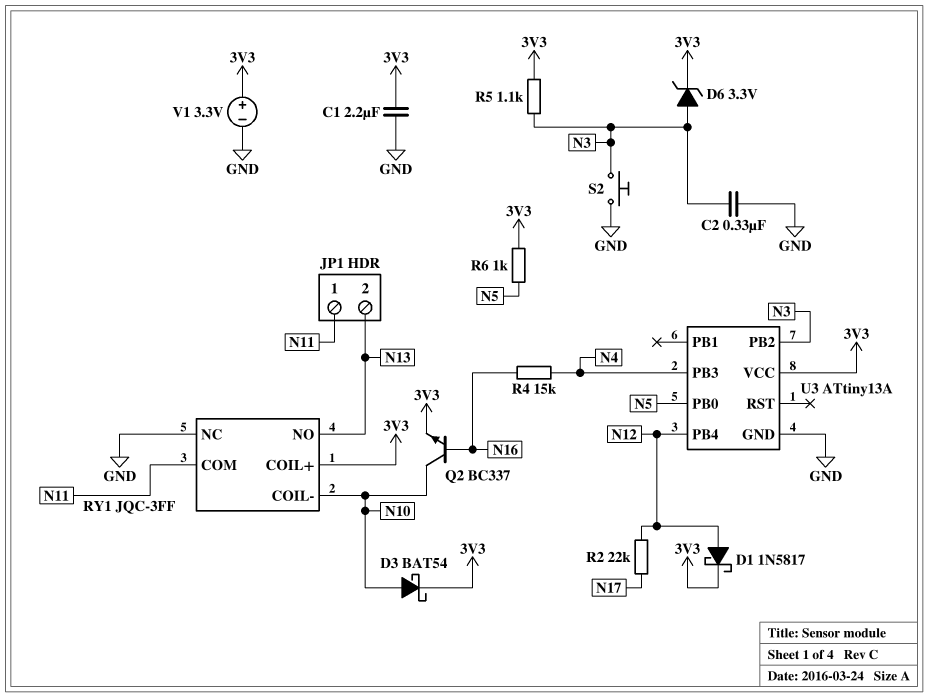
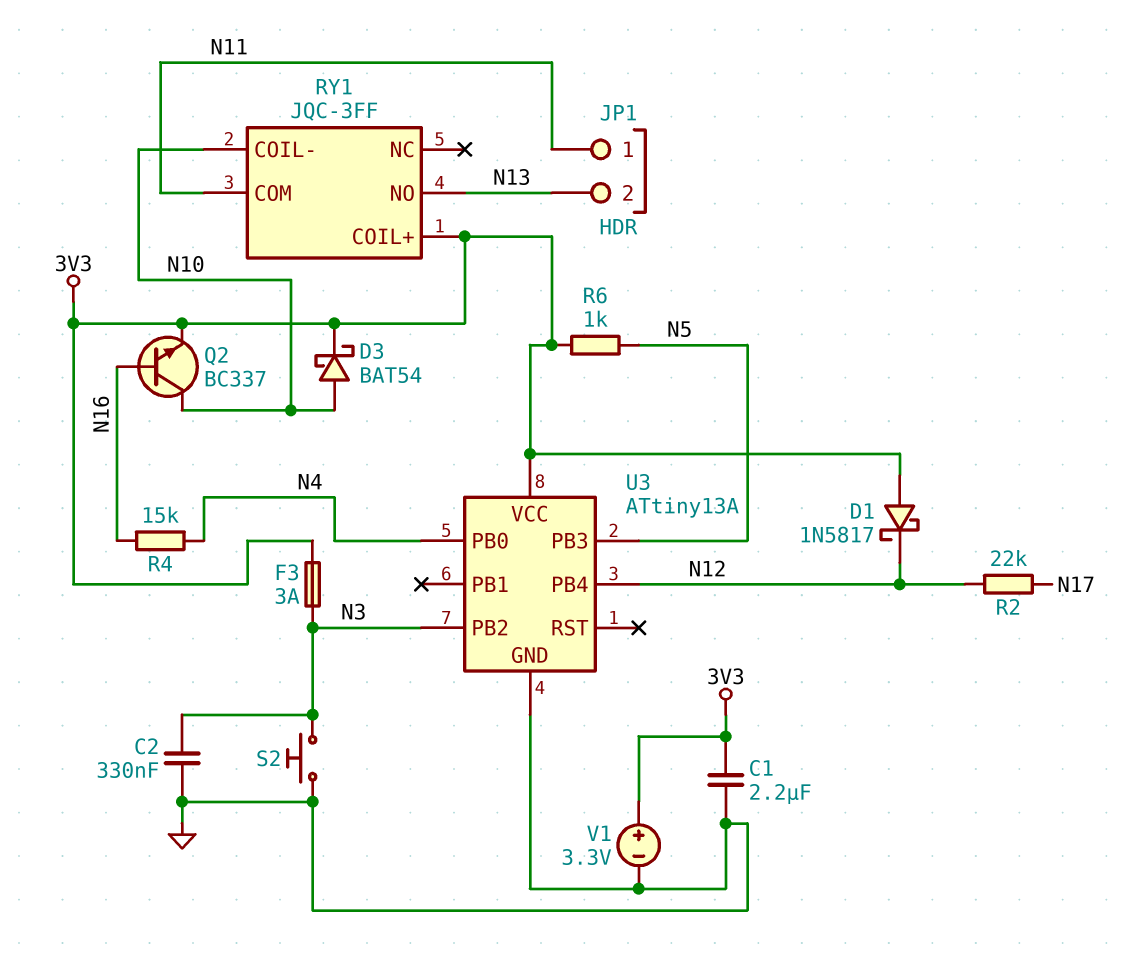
D1: schottky 1N5817 (A N12, K 3V3) -> schottky 1N5817 (A 3V3, K N12)
D6: zener 3.3V (A N3, K 3V3) -> none
F3: none -> 3A (3V3, N3)
R5: 1.1k (3V3, N3) -> none
RY1 pin NC: GND -> none
U3 pin PB0: N5 -> N4
U3 pin PB3: N4 -> N5

